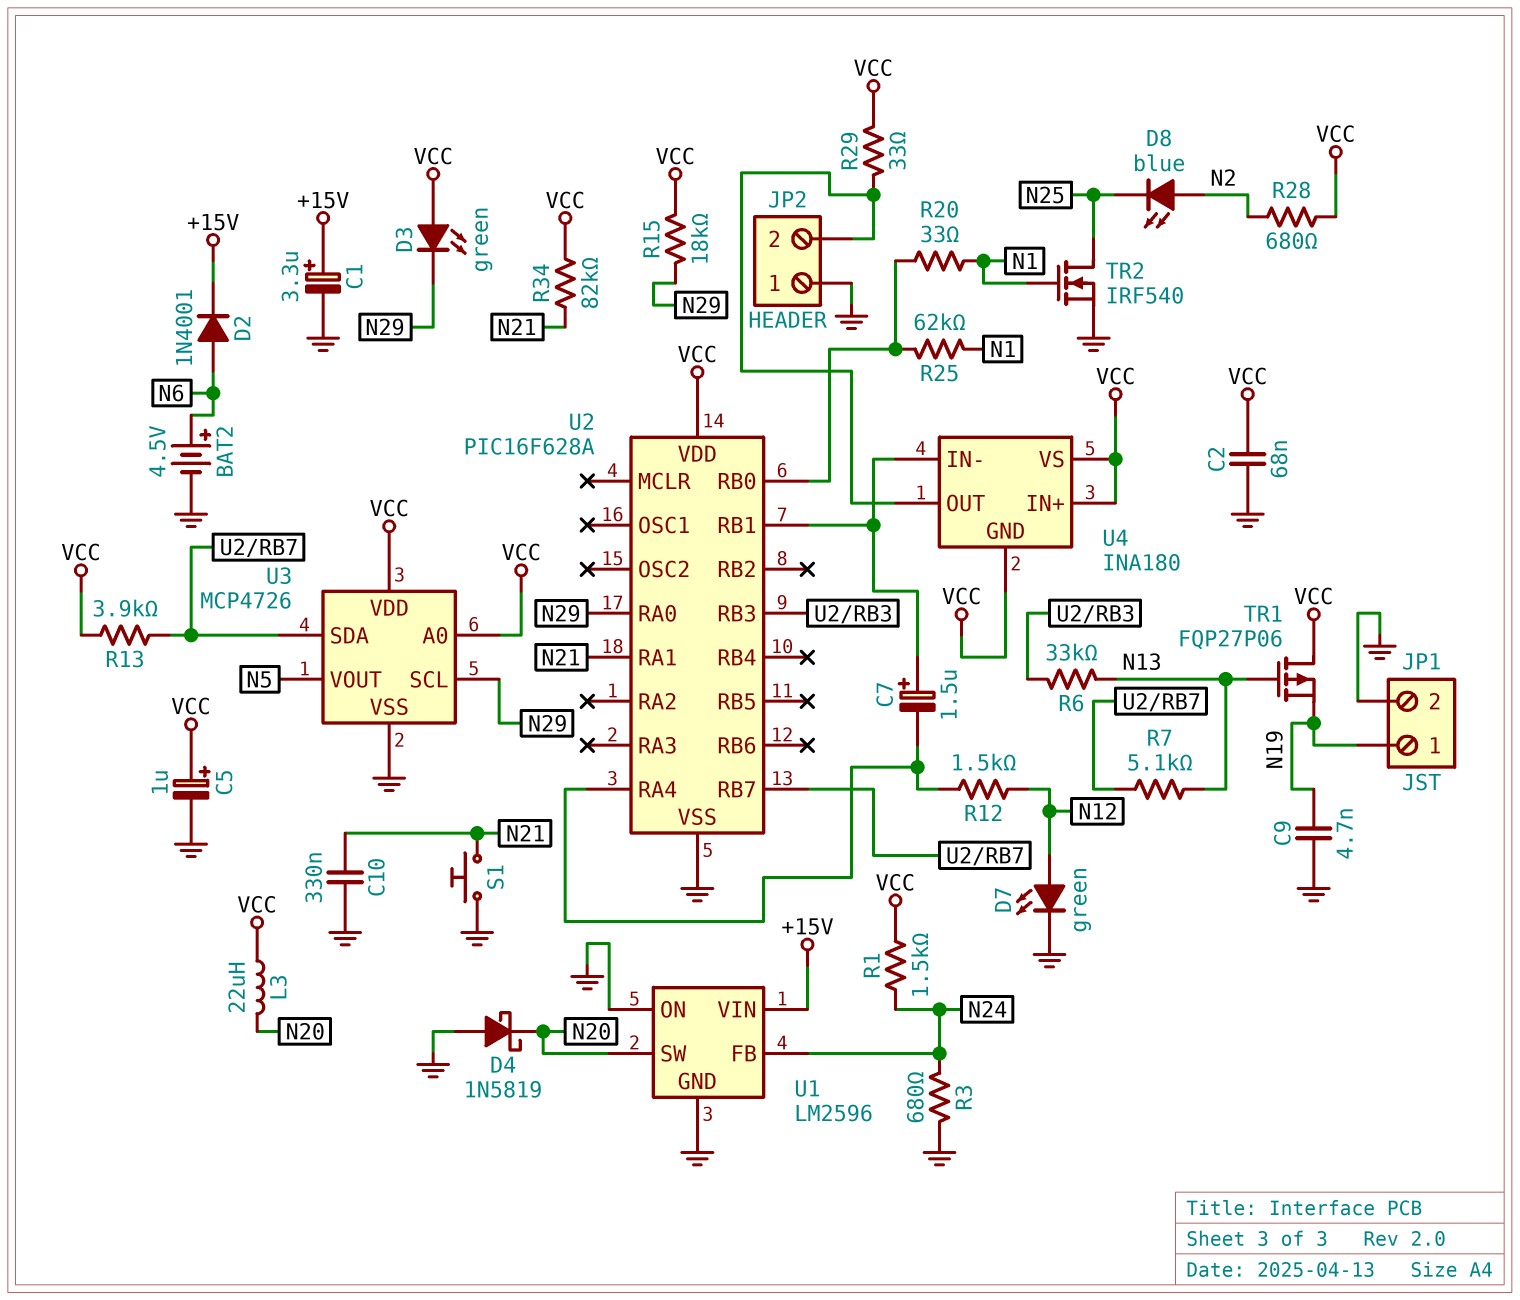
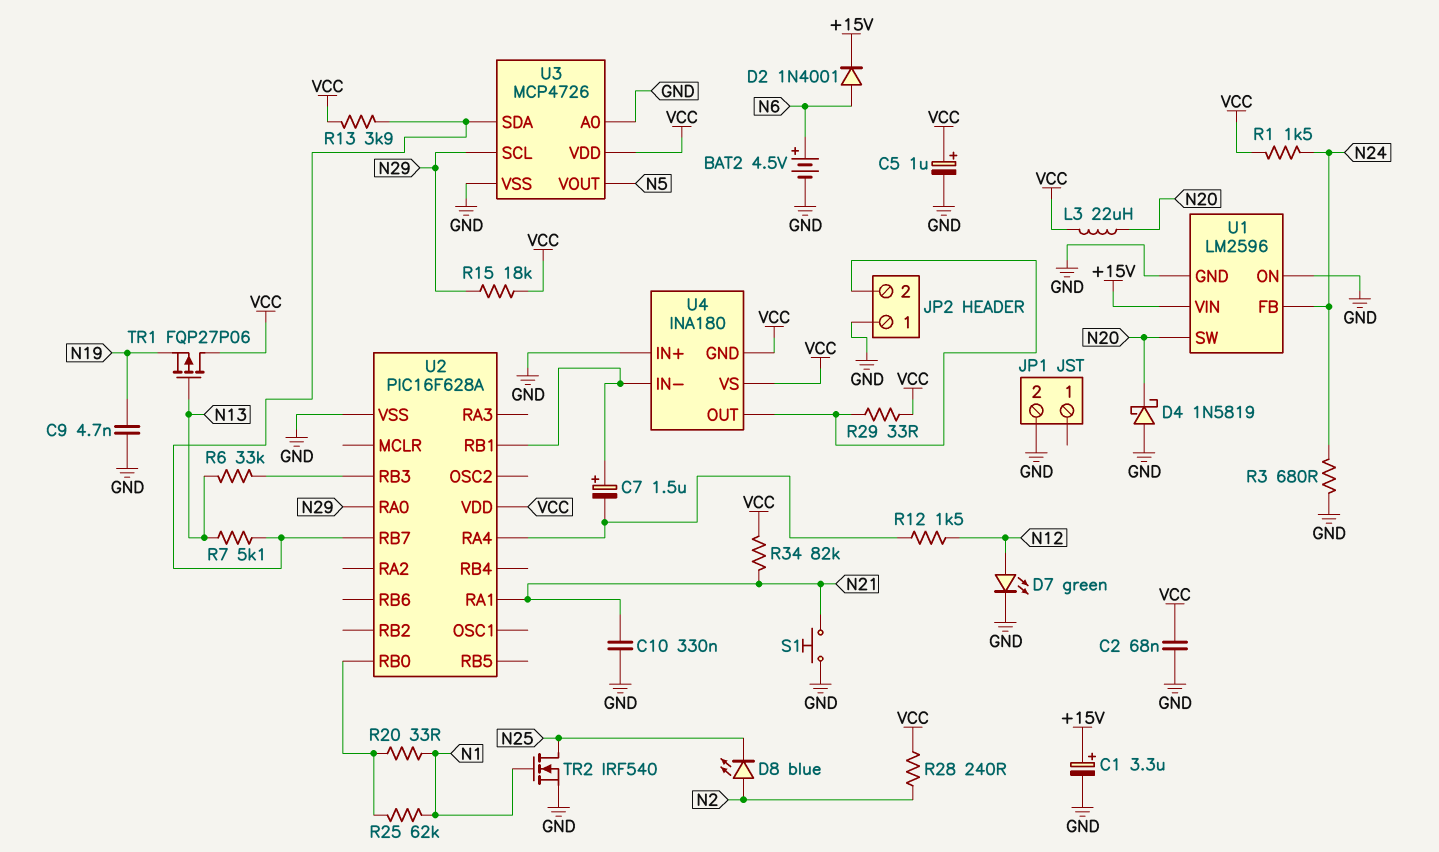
D3: LED green (A VCC, K N29) -> none
JP1 pin 1: N19 -> none
R28: 680 (N2, VCC) -> 240 (N2, VCC)
U3 pin A0: VCC -> GND
U4 pin IN+: VCC -> GND

